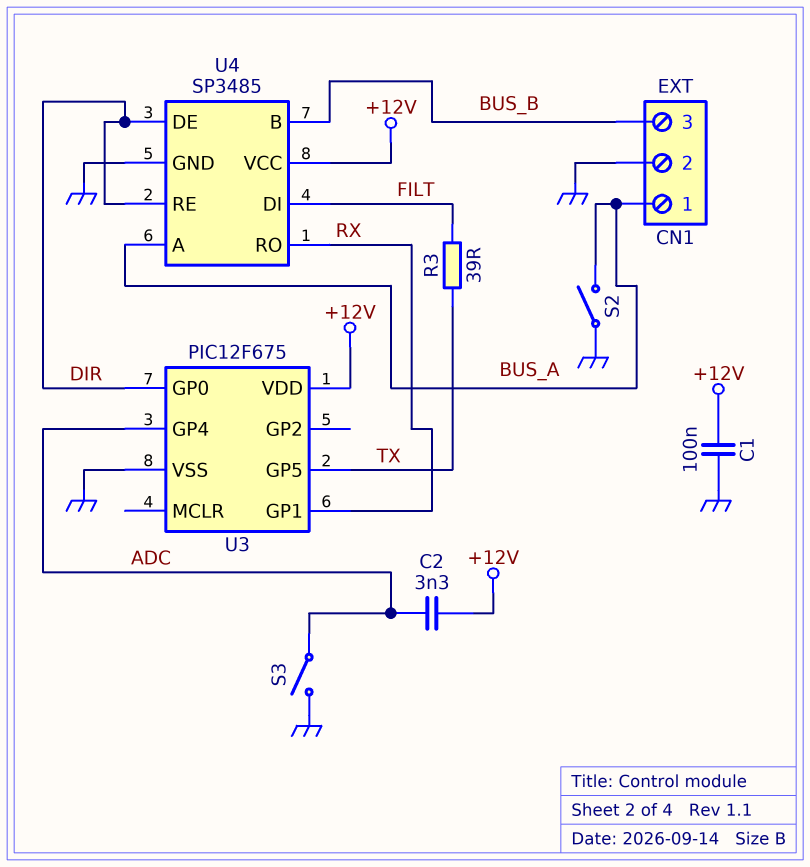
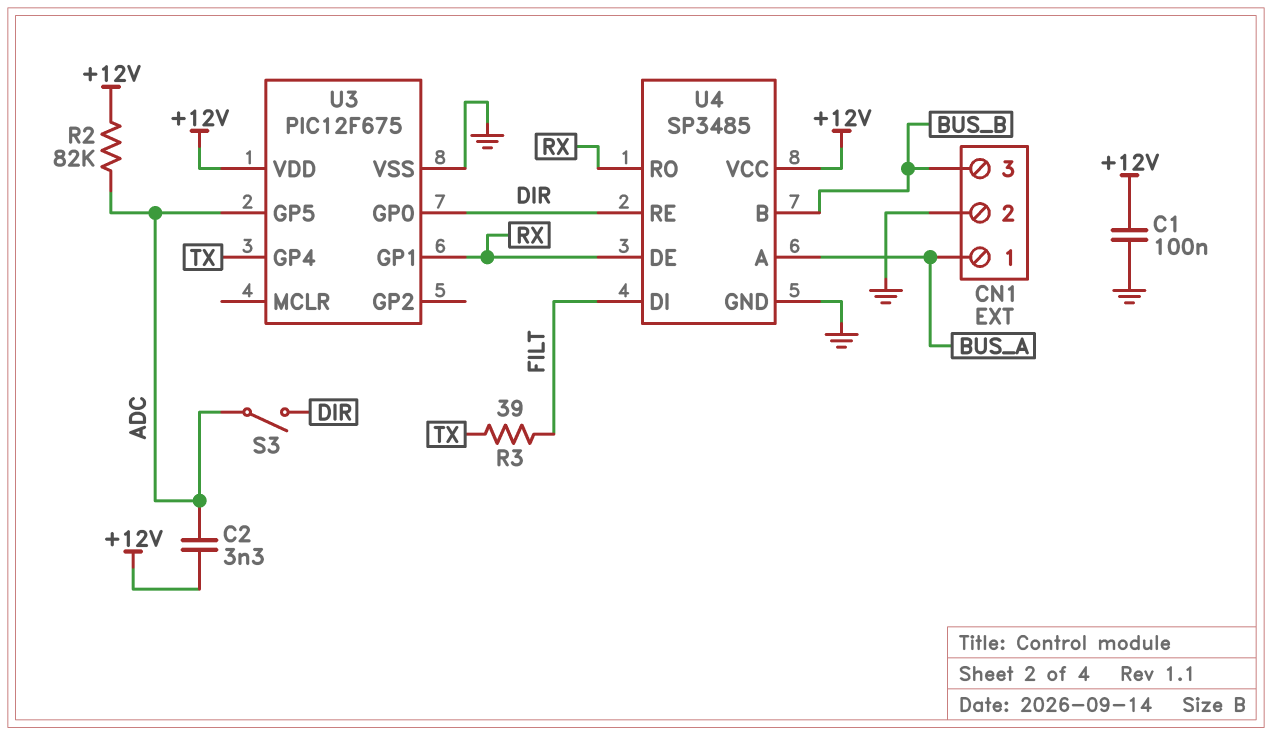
R2: none -> 82k (+12V, ADC)
S2: switch (BUS_A, GND) -> none
S3: switch (ADC, GND) -> switch (ADC, DIR)
U3 pin GP4: ADC -> TX
U3 pin GP5: TX -> ADC
U4 pin DE: DIR -> RX

